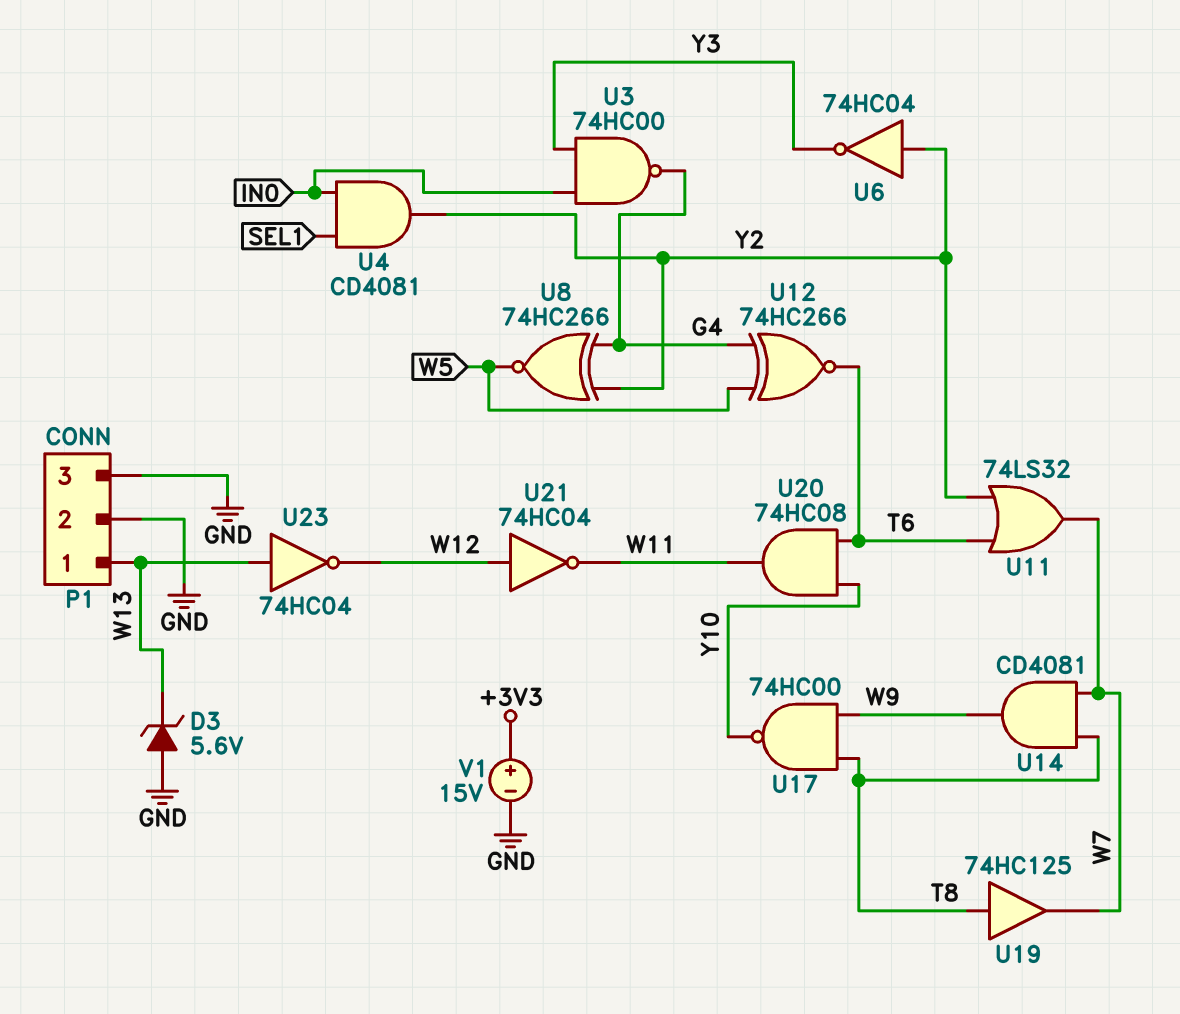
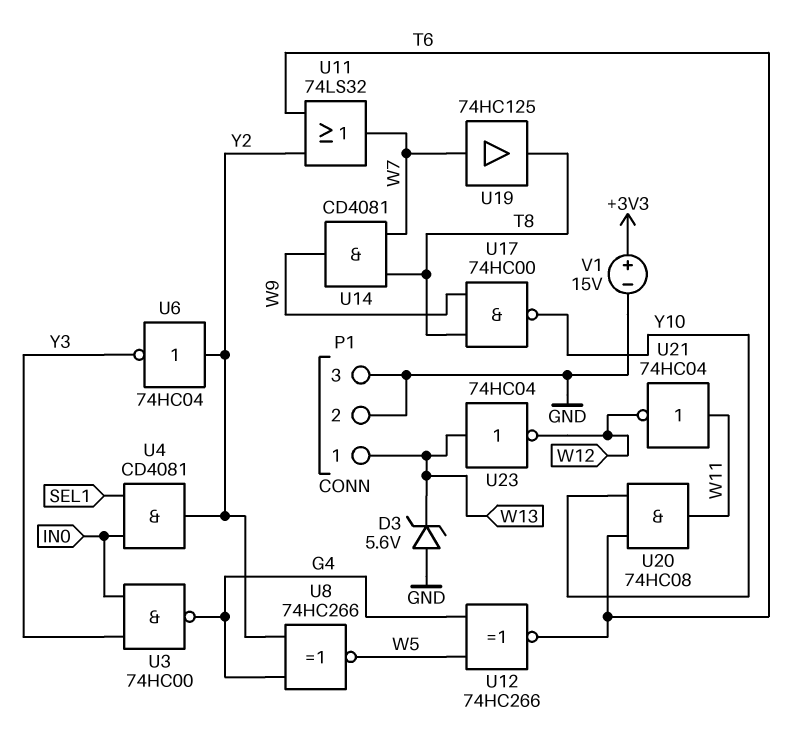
U19: buffer 74HC125 (in T8, out W7) -> buffer 74HC125 (in W7, out T8)
U21: NOT 74HC04 (in W12, out W11) -> NOT 74HC04 (in W11, out W12)

